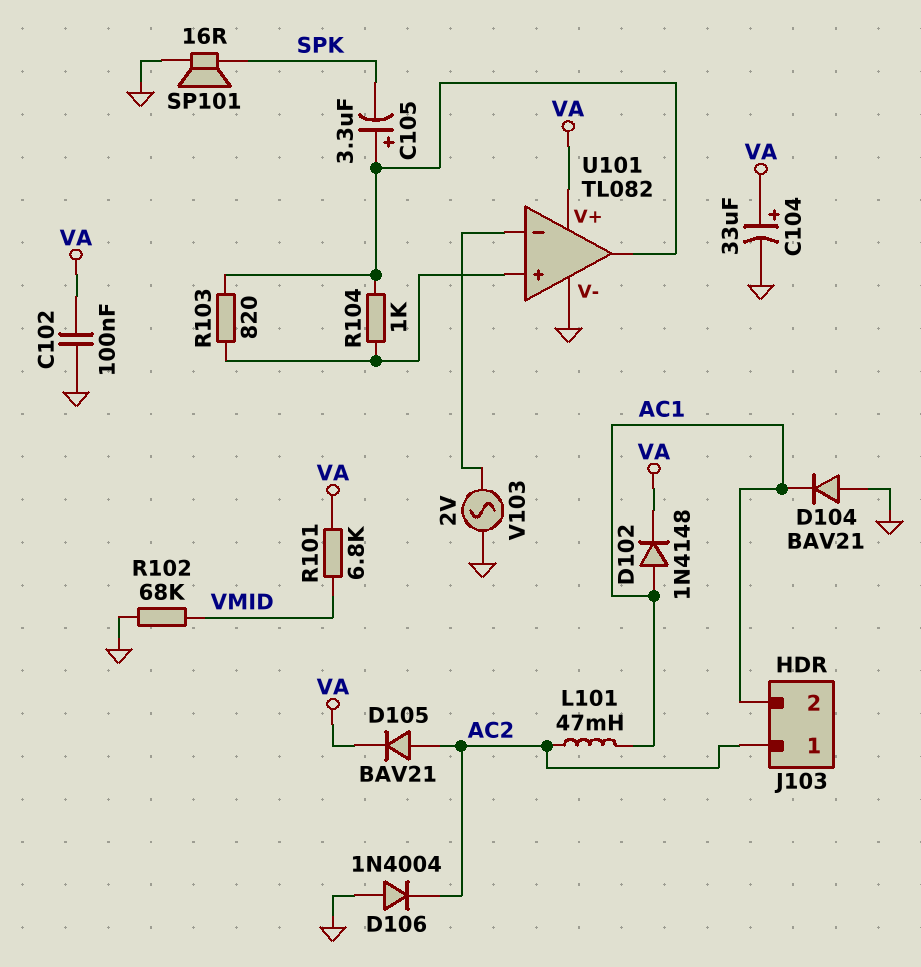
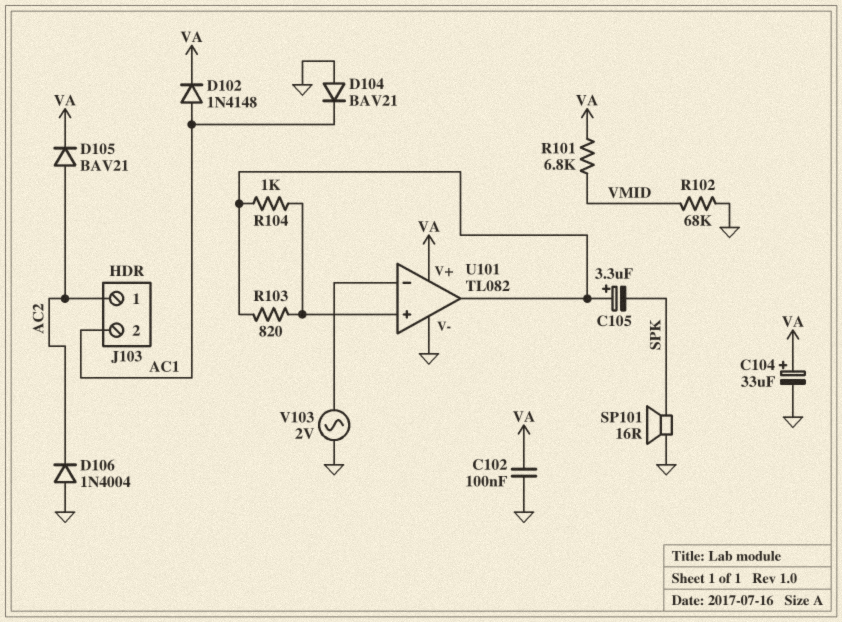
L101: 47mH (AC1, AC2) -> none

